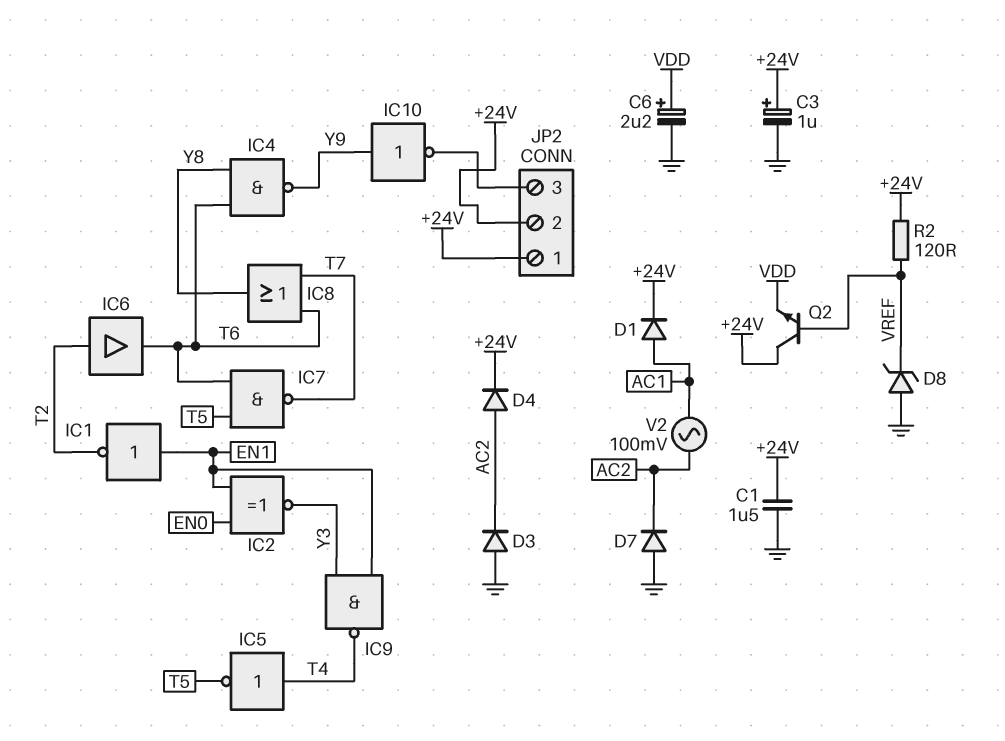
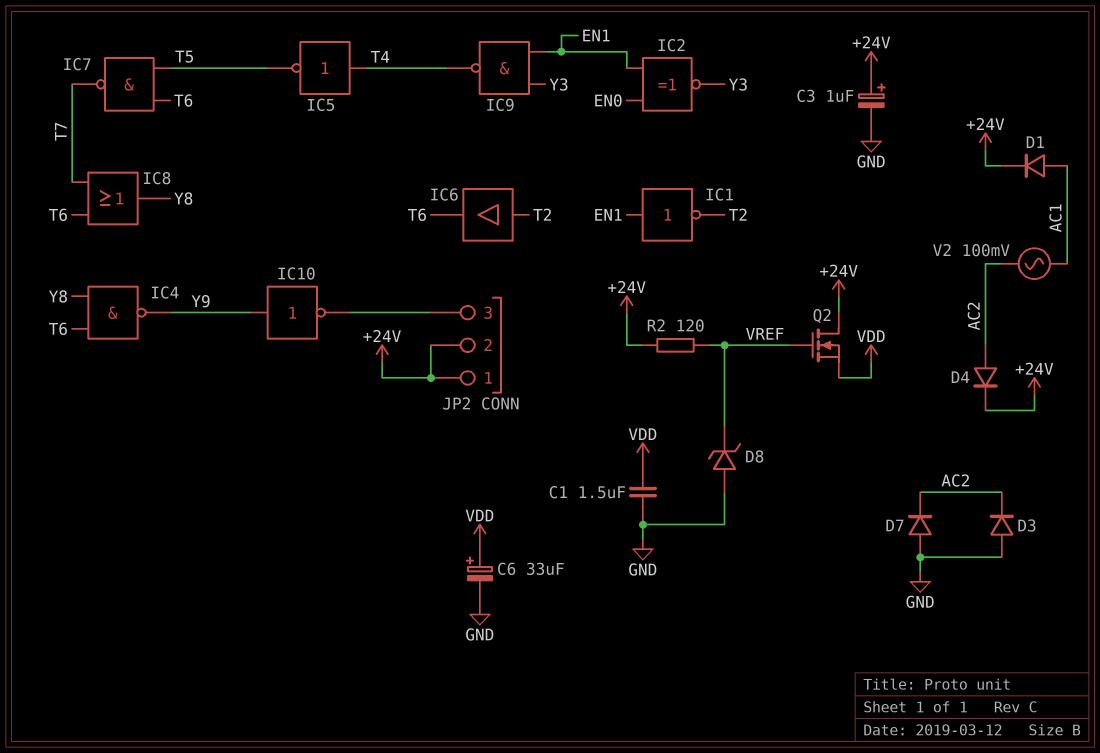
C1: 1.5uF (+24V, GND) -> 1.5uF (GND, VDD)
C6: 2.2uF (plus VDD, minus GND) -> 33uF (plus VDD, minus GND)
Q2: NPN (B VREF, C +24V, E VDD) -> NMOS (G VREF, D +24V, S VDD)

